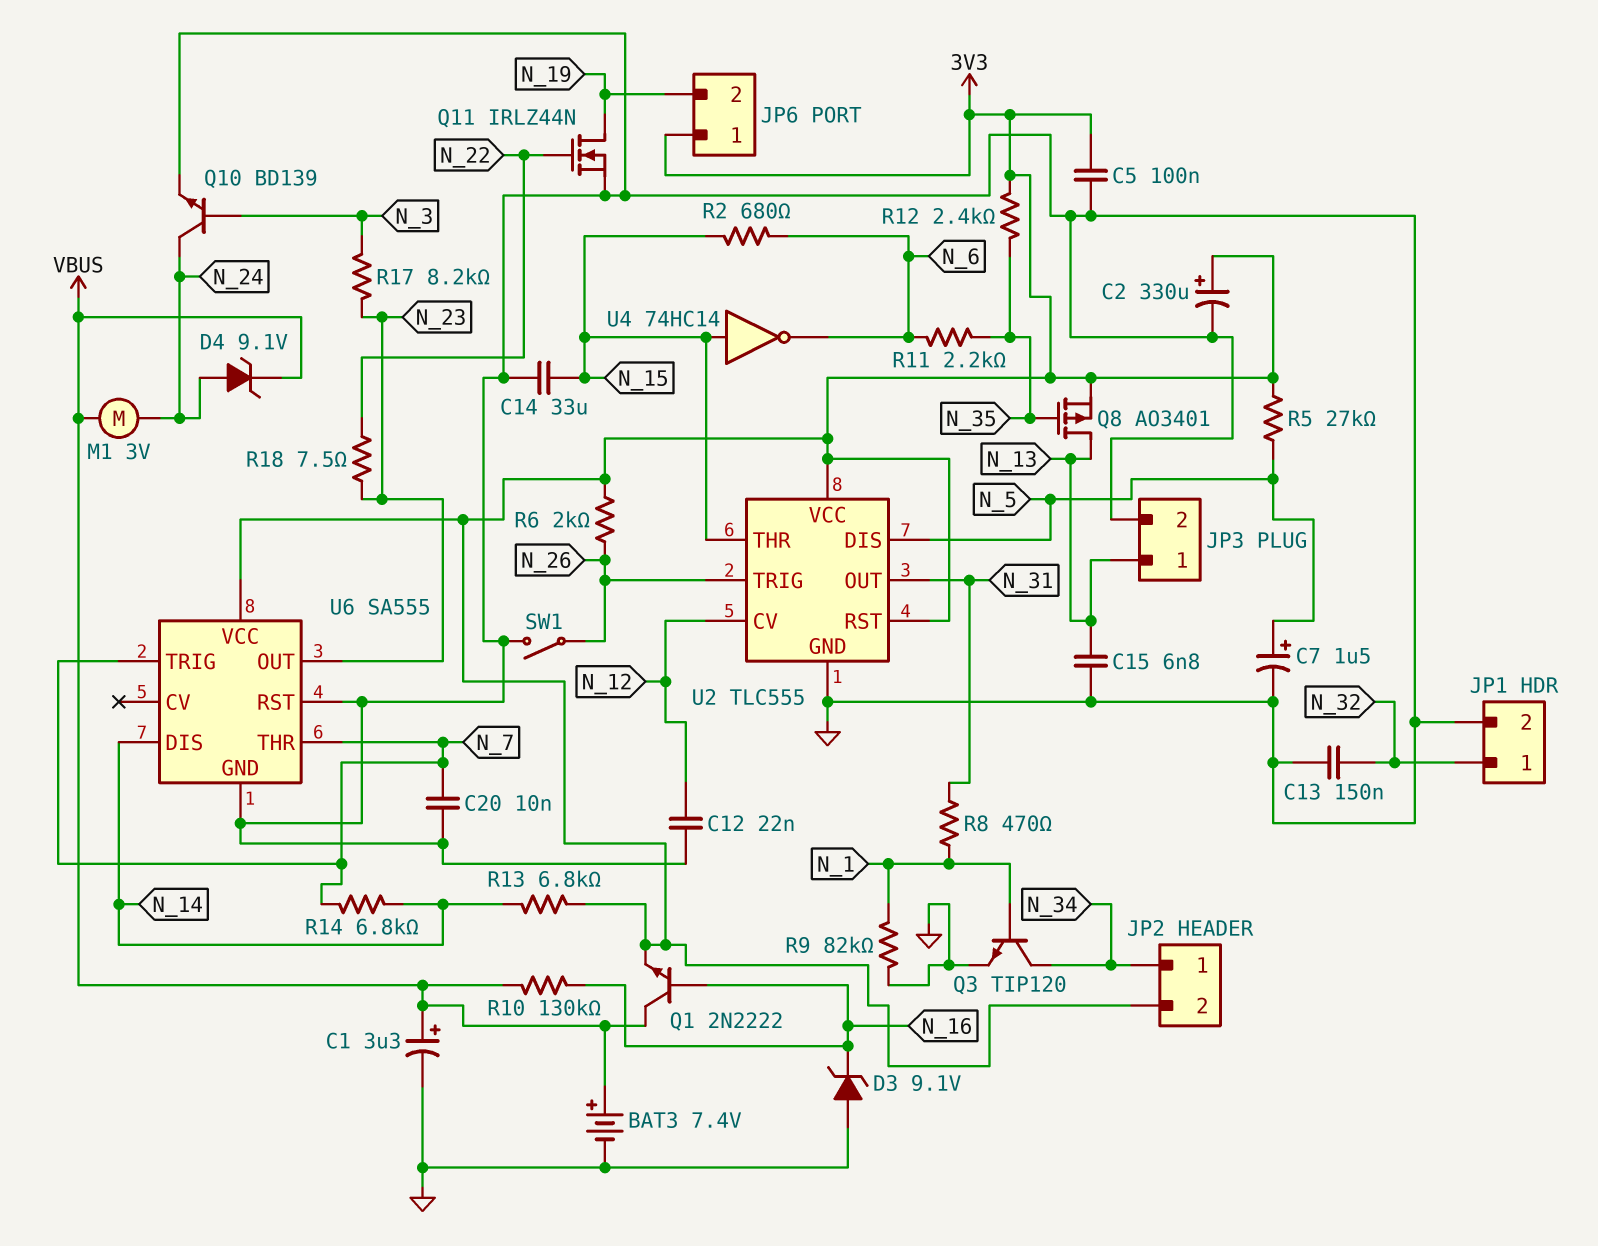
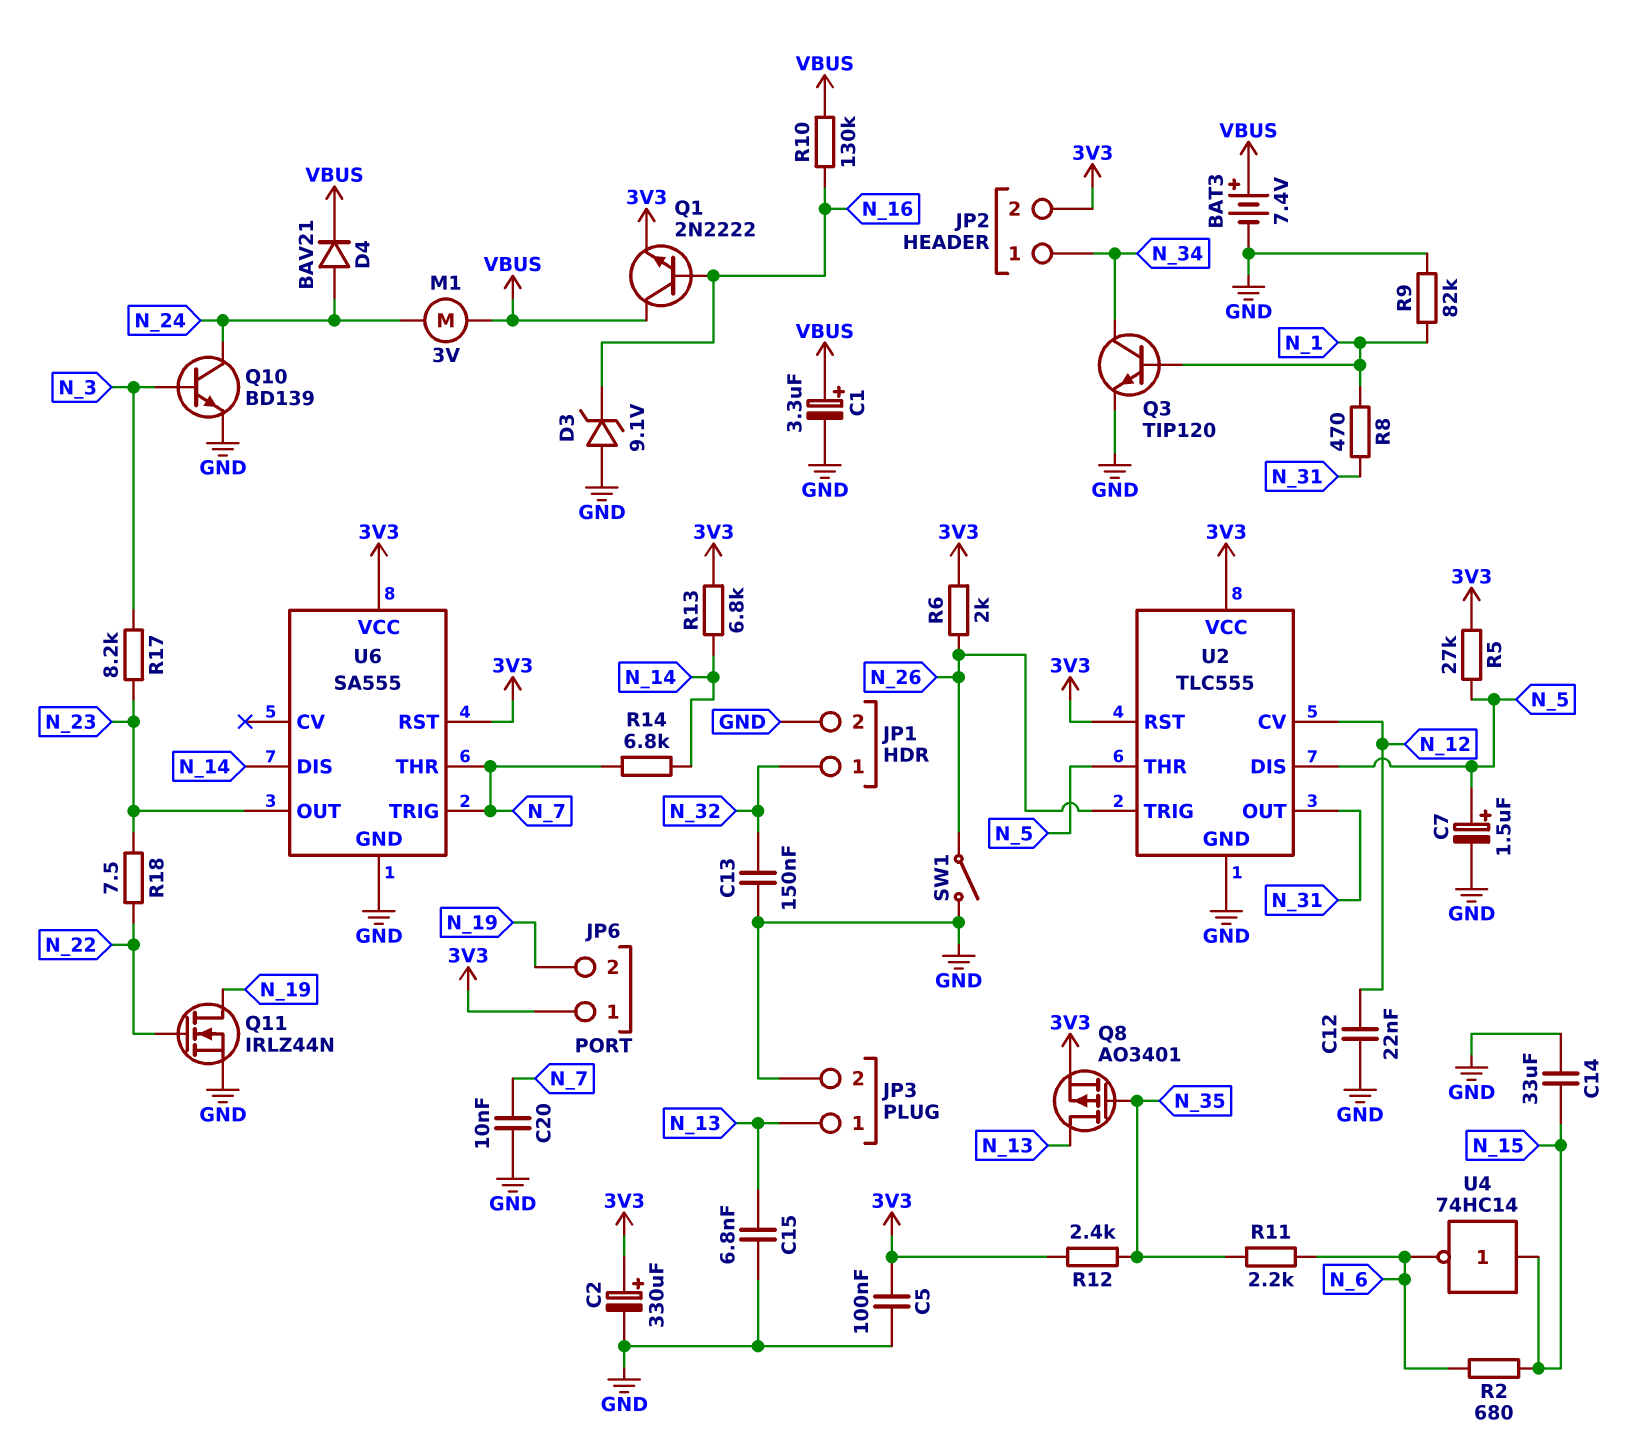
D4: zener 9.1V (A N_24, K VBUS) -> diode BAV21 (A N_24, K VBUS)
U2 pin THR: N_15 -> N_5
U6 pin RST: GND -> 3V3

